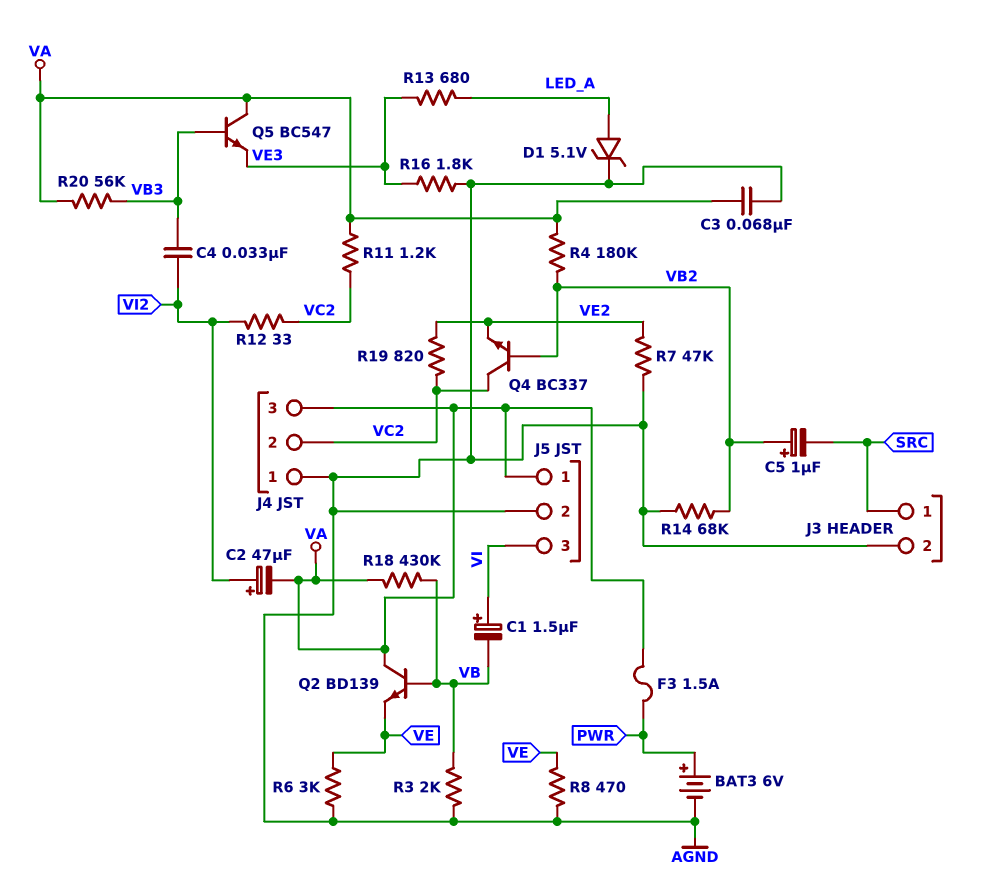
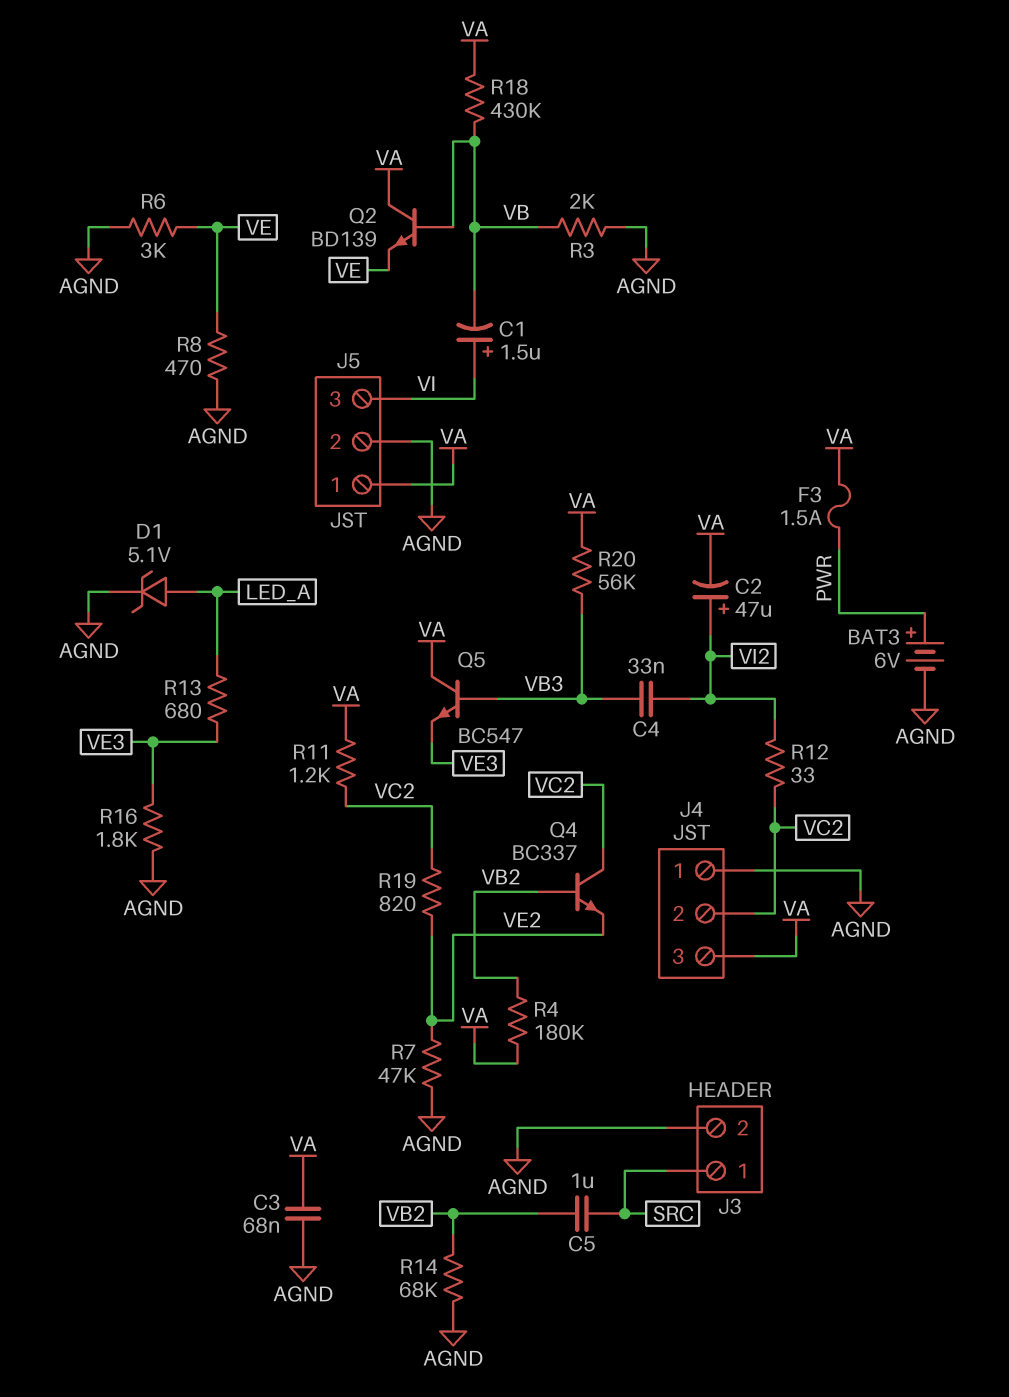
C5: 1uF (plus VB2, minus SRC) -> 1uF (SRC, VB2)

